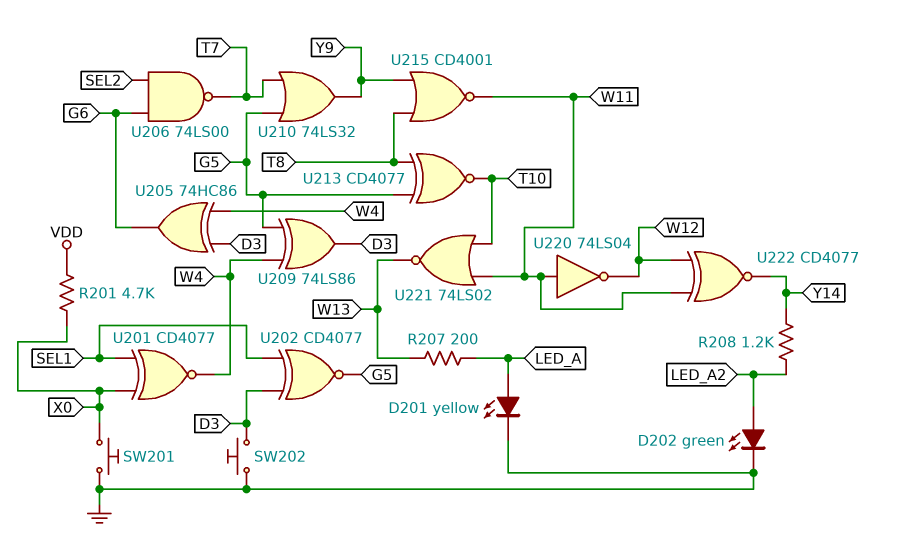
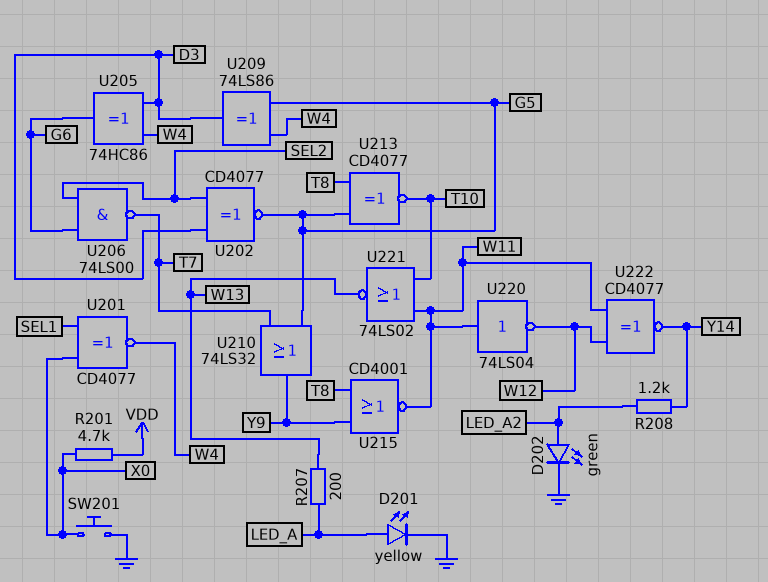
SW202: button (D3, GND) -> none
U202: XNOR CD4077 (in D3, in SEL1, out G5) -> XNOR CD4077 (in D3, in SEL2, out G5)

